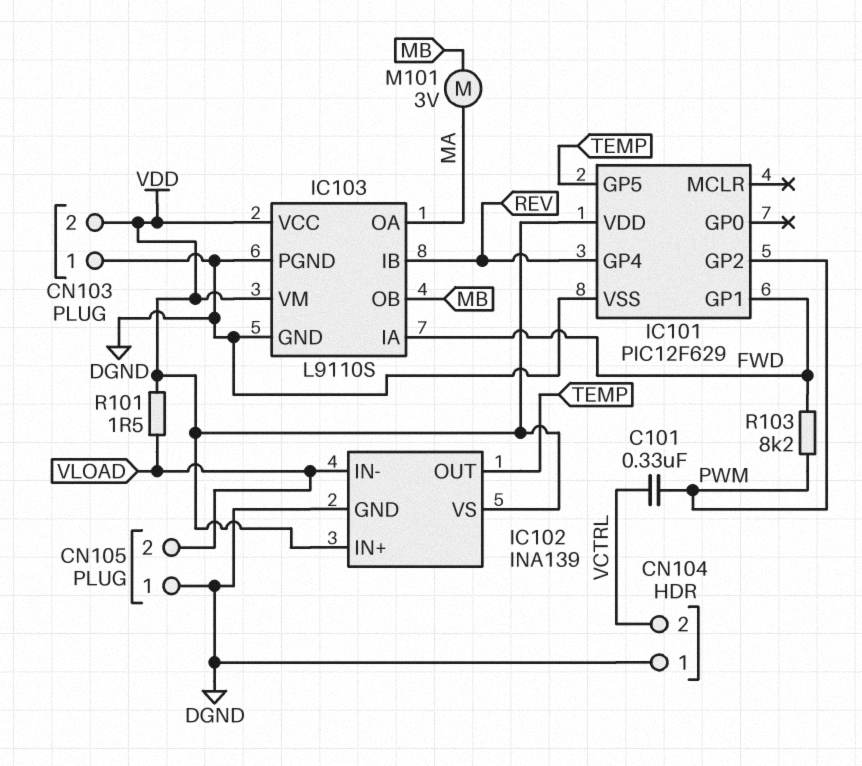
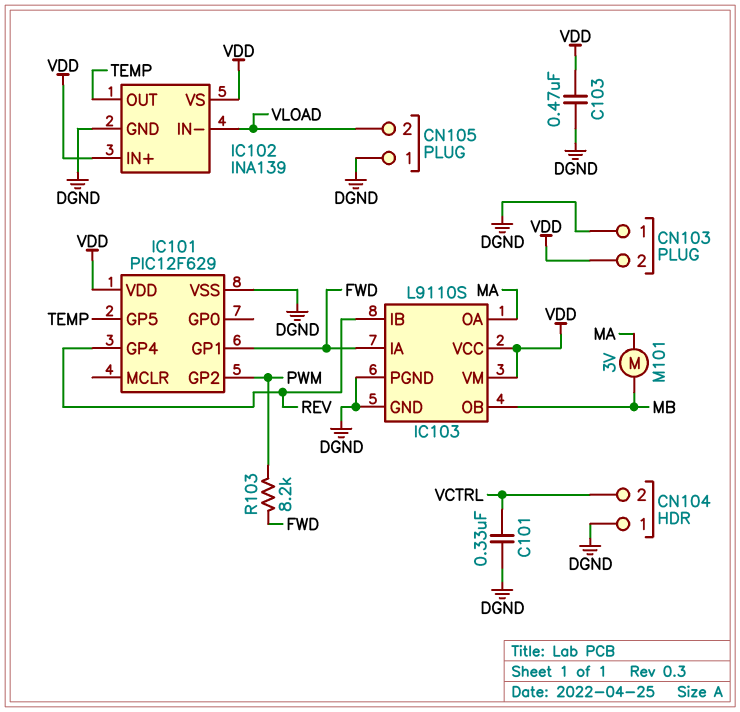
C101: 330nF (PWM, VCTRL) -> 330nF (DGND, VCTRL)
C103: none -> 470nF (DGND, VDD)
R101: 1.5 (VDD, VLOAD) -> none

